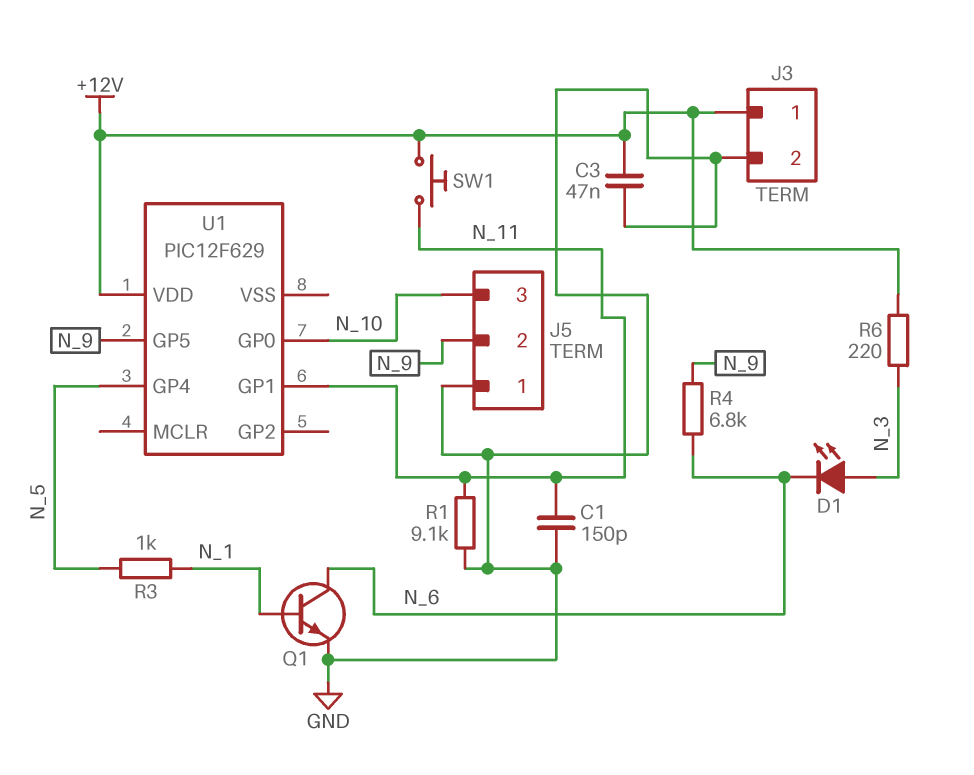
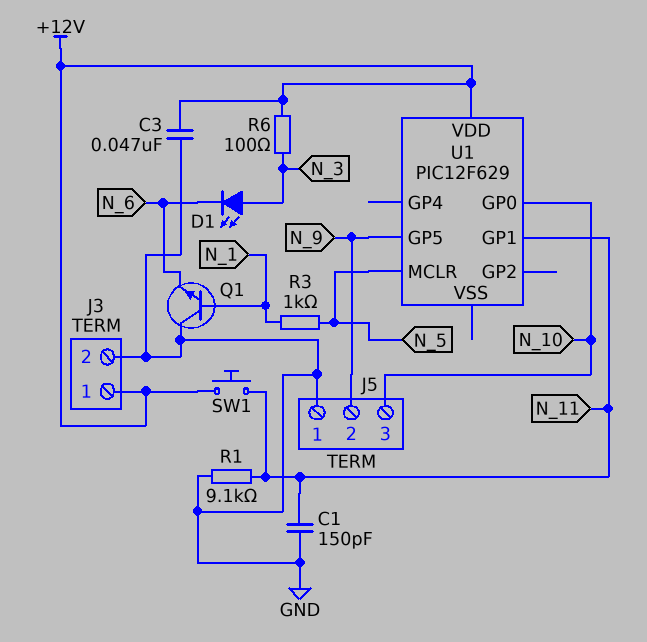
Q1: NPN (B N_1, C N_6, E GND) -> NPN (B N_1, C GND, E N_6)
R4: 6.8k (N_6, N_9) -> none
R6: 220 (+12V, N_3) -> 100 (+12V, N_3)
U1 pin GP4: N_5 -> none
U1 pin MCLR: none -> N_5

